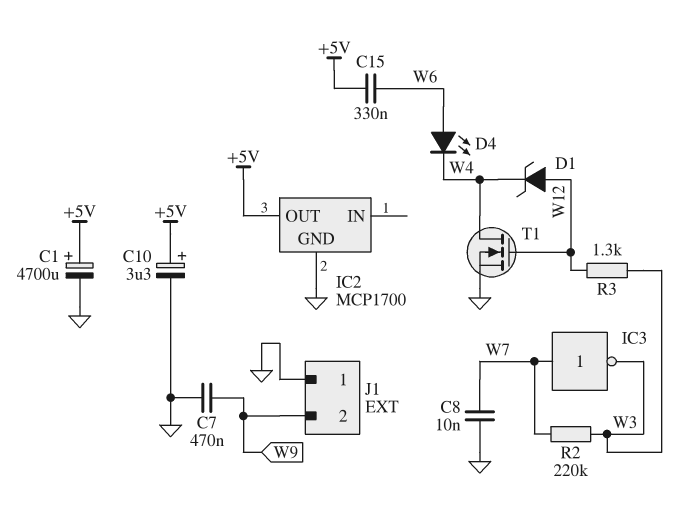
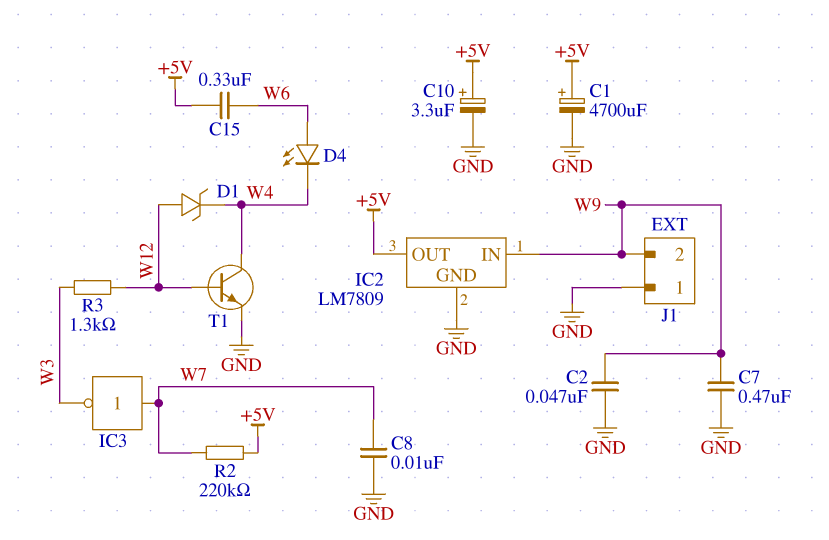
C2: none -> 47nF (GND, W9)
IC2: MCP1700 -> LM7809
IC2 pin IN: none -> W9
R2: 220k (W3, W7) -> 220k (+5V, W7)
T1: NMOS (G W12, D W4, S GND) -> NPN (B W12, C W4, E GND)

